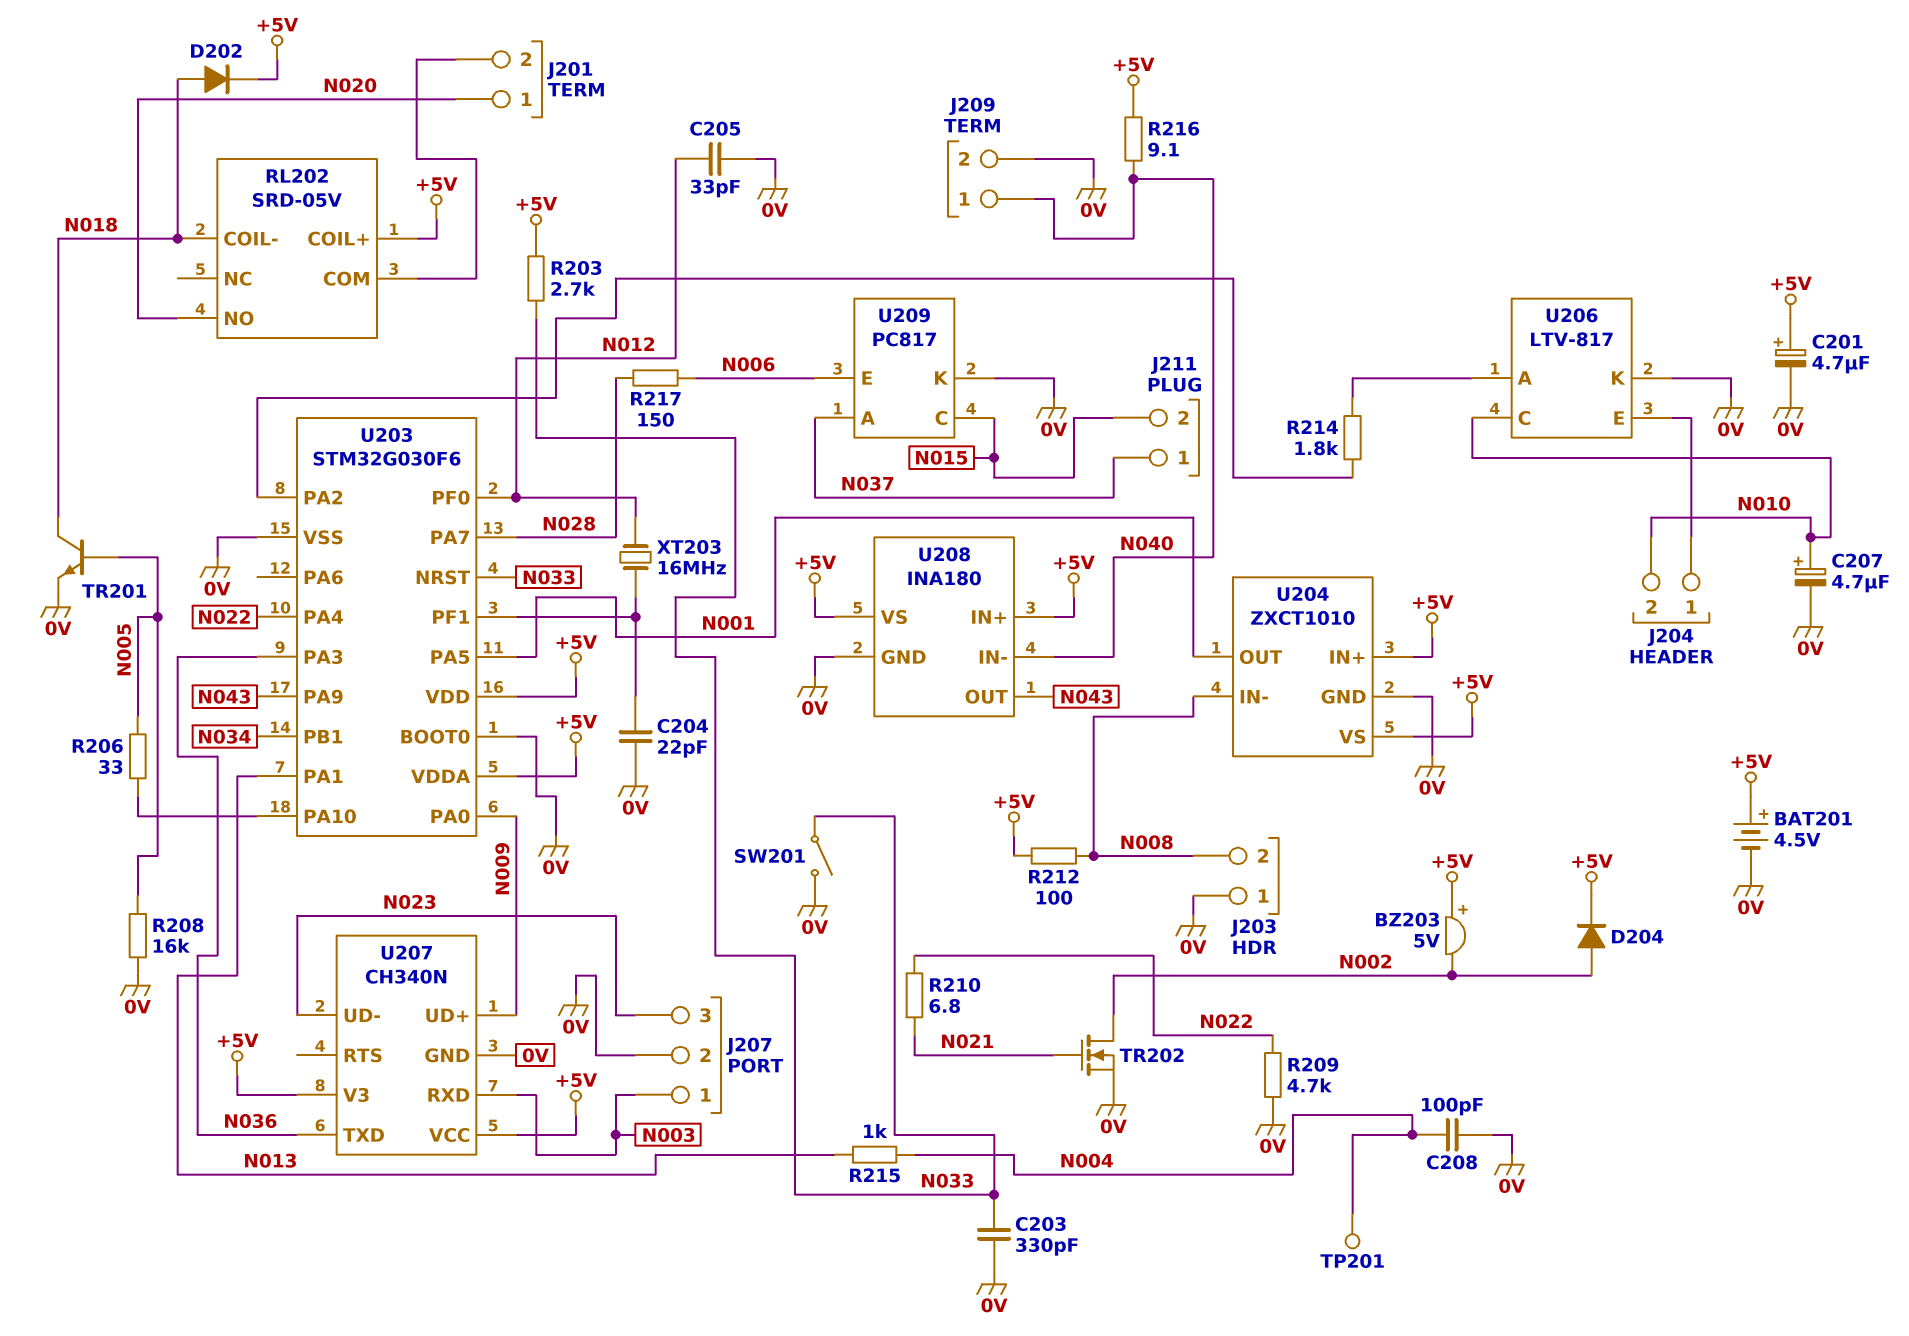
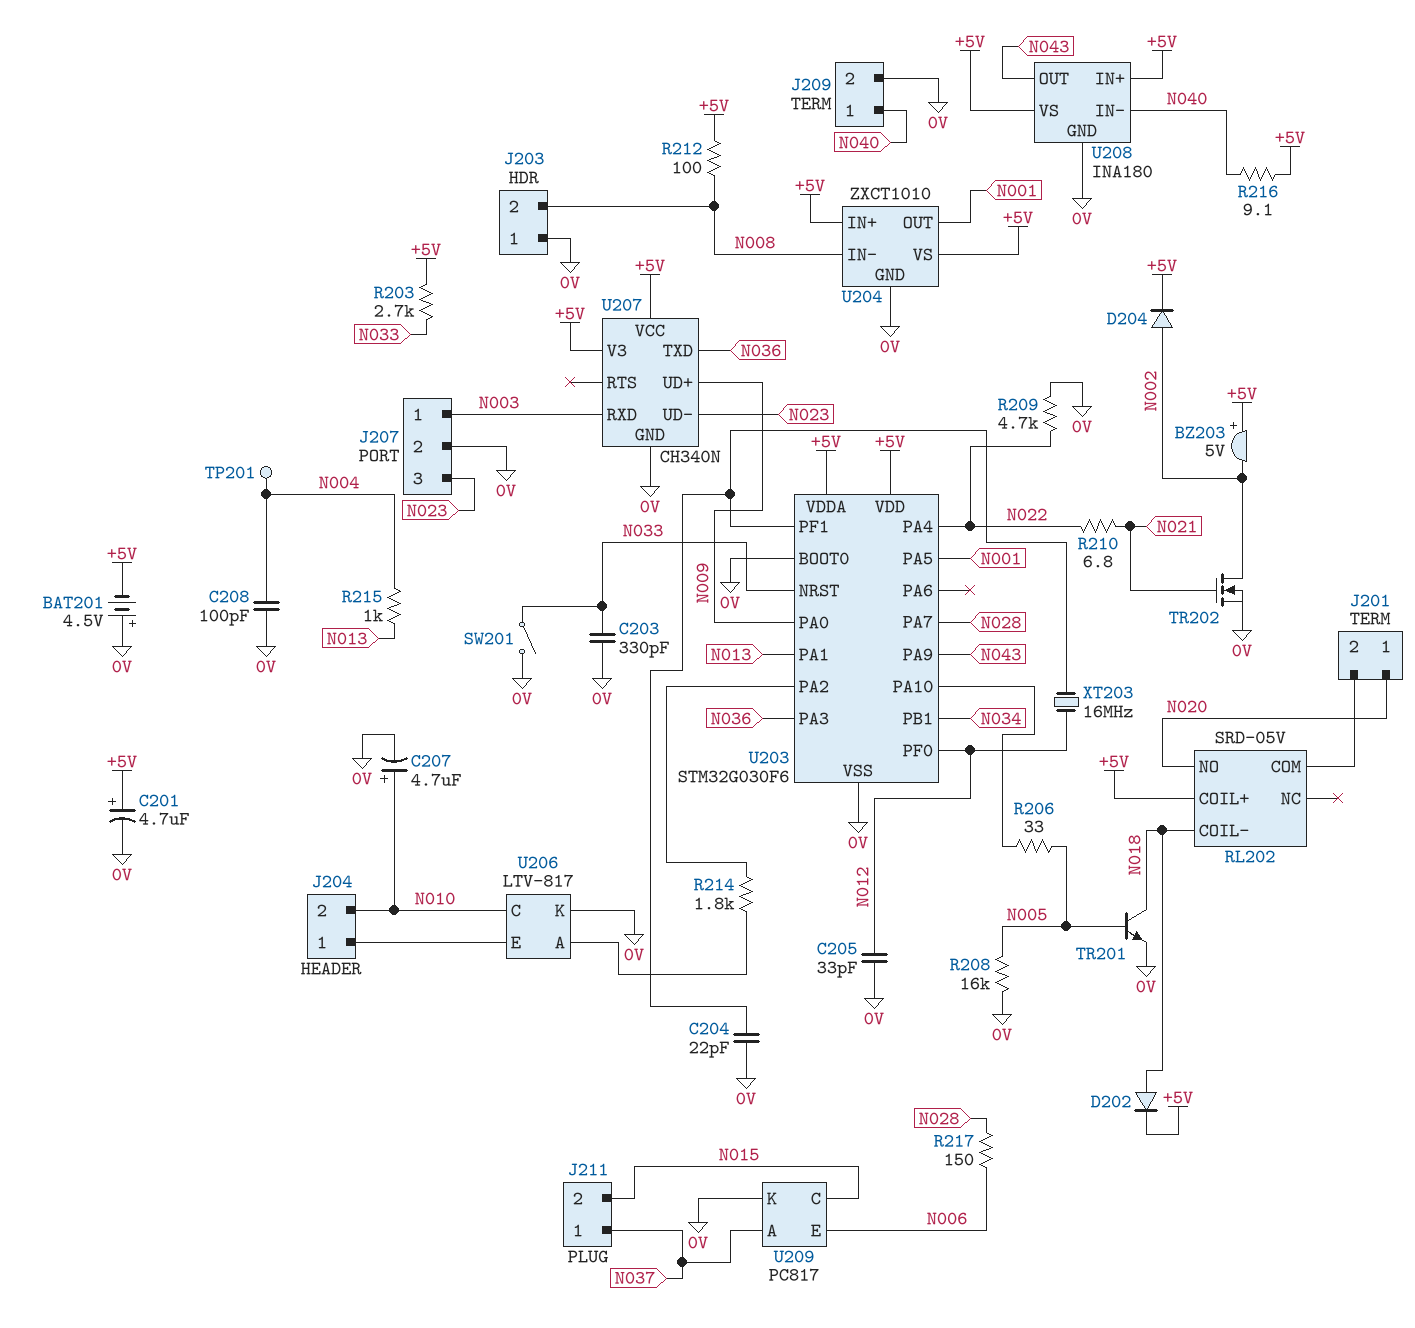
BAT201: 4.5V (plus +5V, minus 0V) -> 4.5V (plus 0V, minus +5V)

